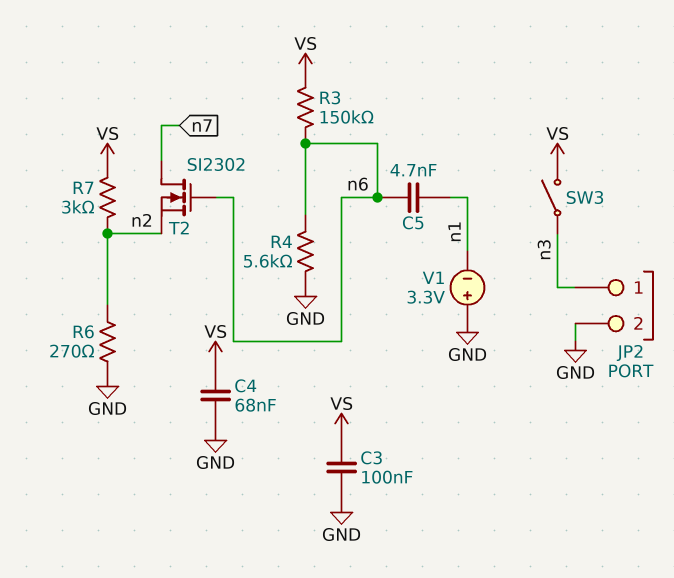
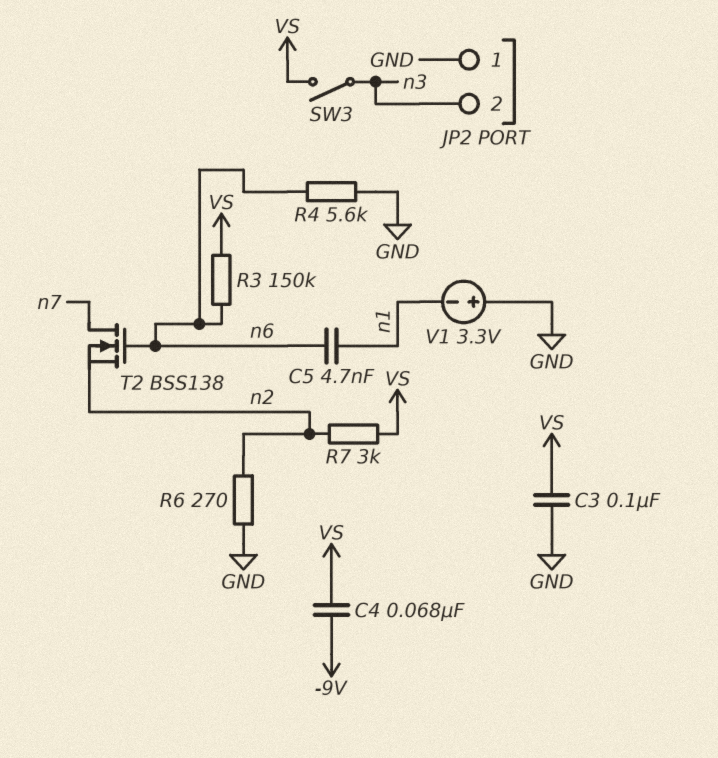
C4: 68nF (GND, VS) -> 68nF (-9V, VS)
JP2 pin 1: n3 -> GND
JP2 pin 2: GND -> n3
T2: NMOS SI2302 (G n6, D n7, S n2) -> NMOS BSS138 (G n6, D n7, S n2)

